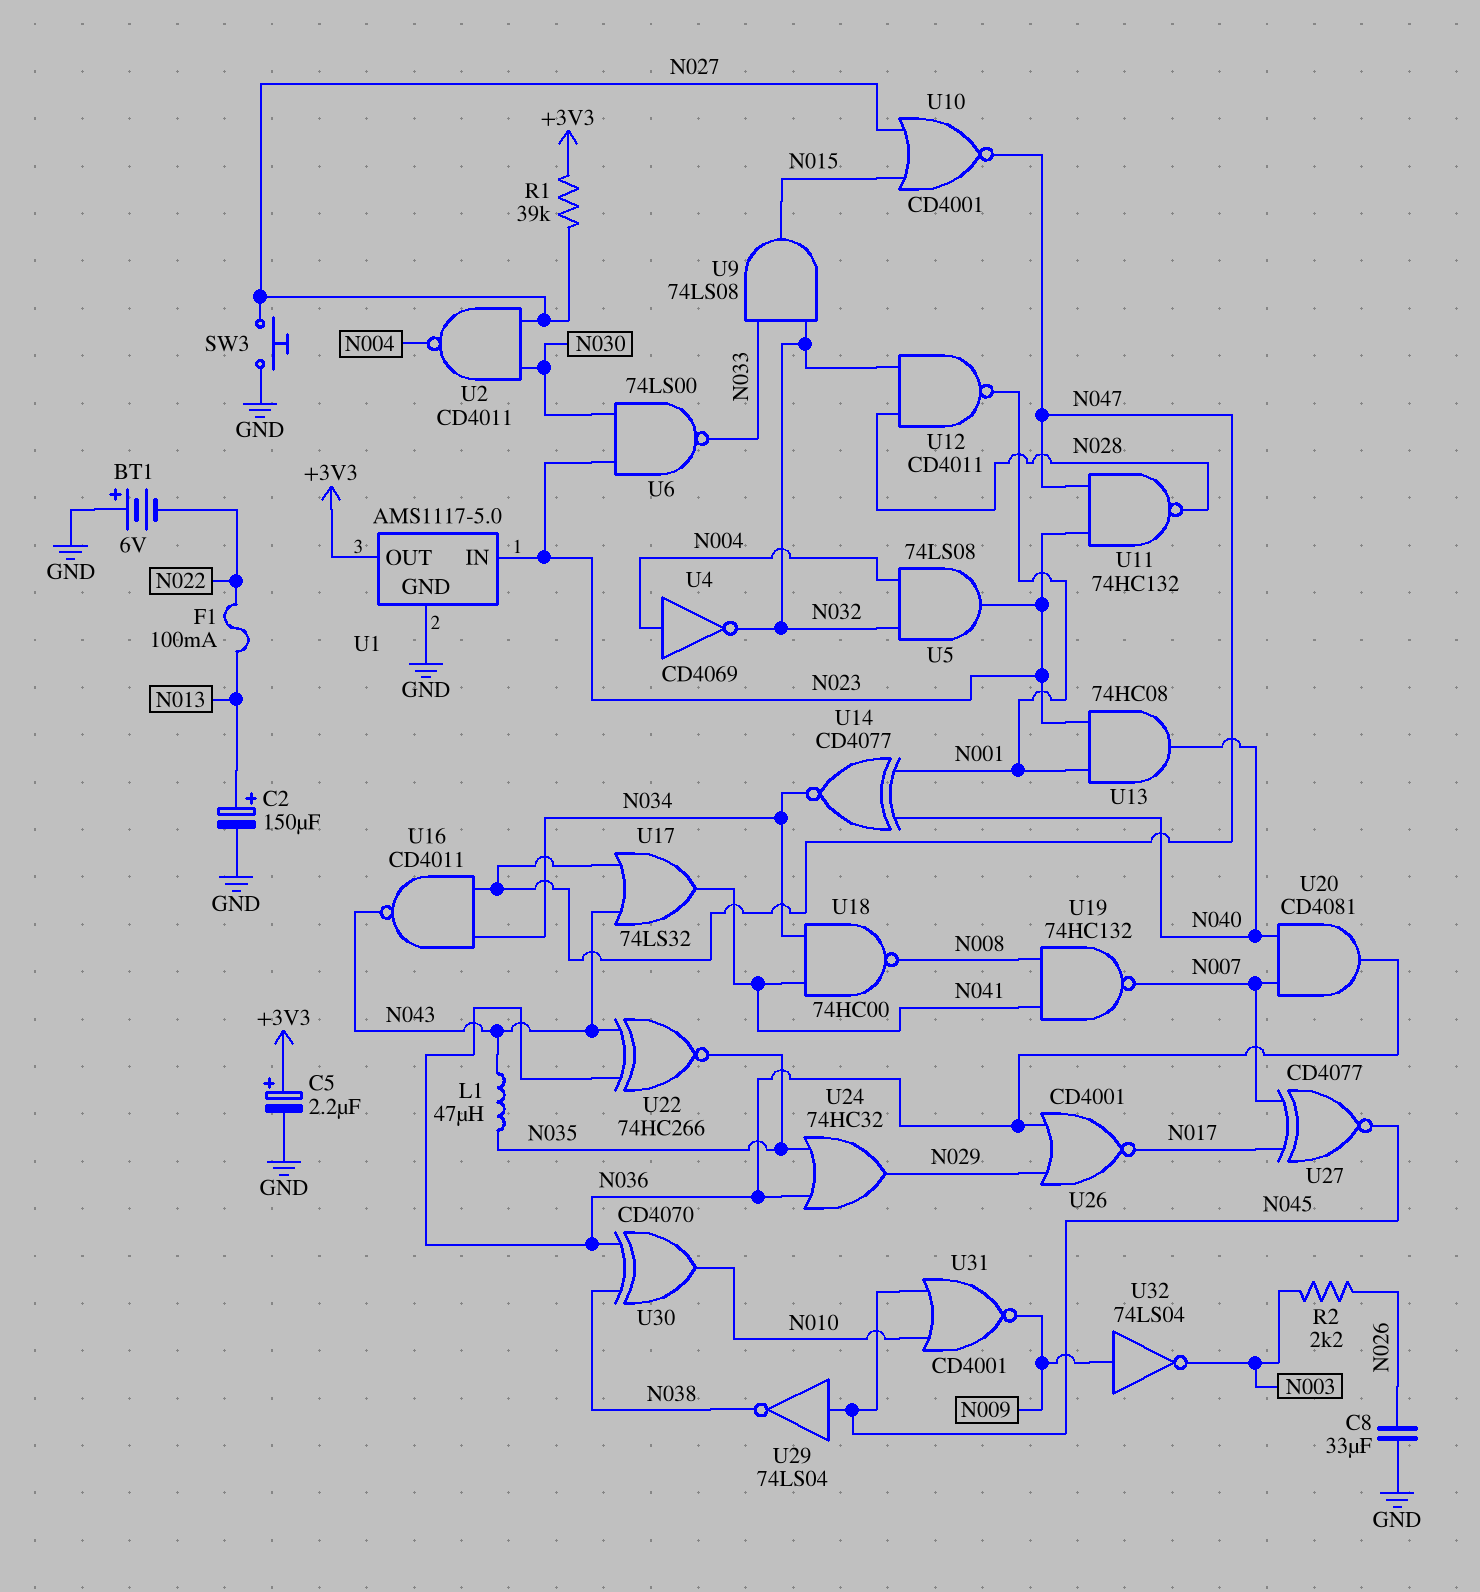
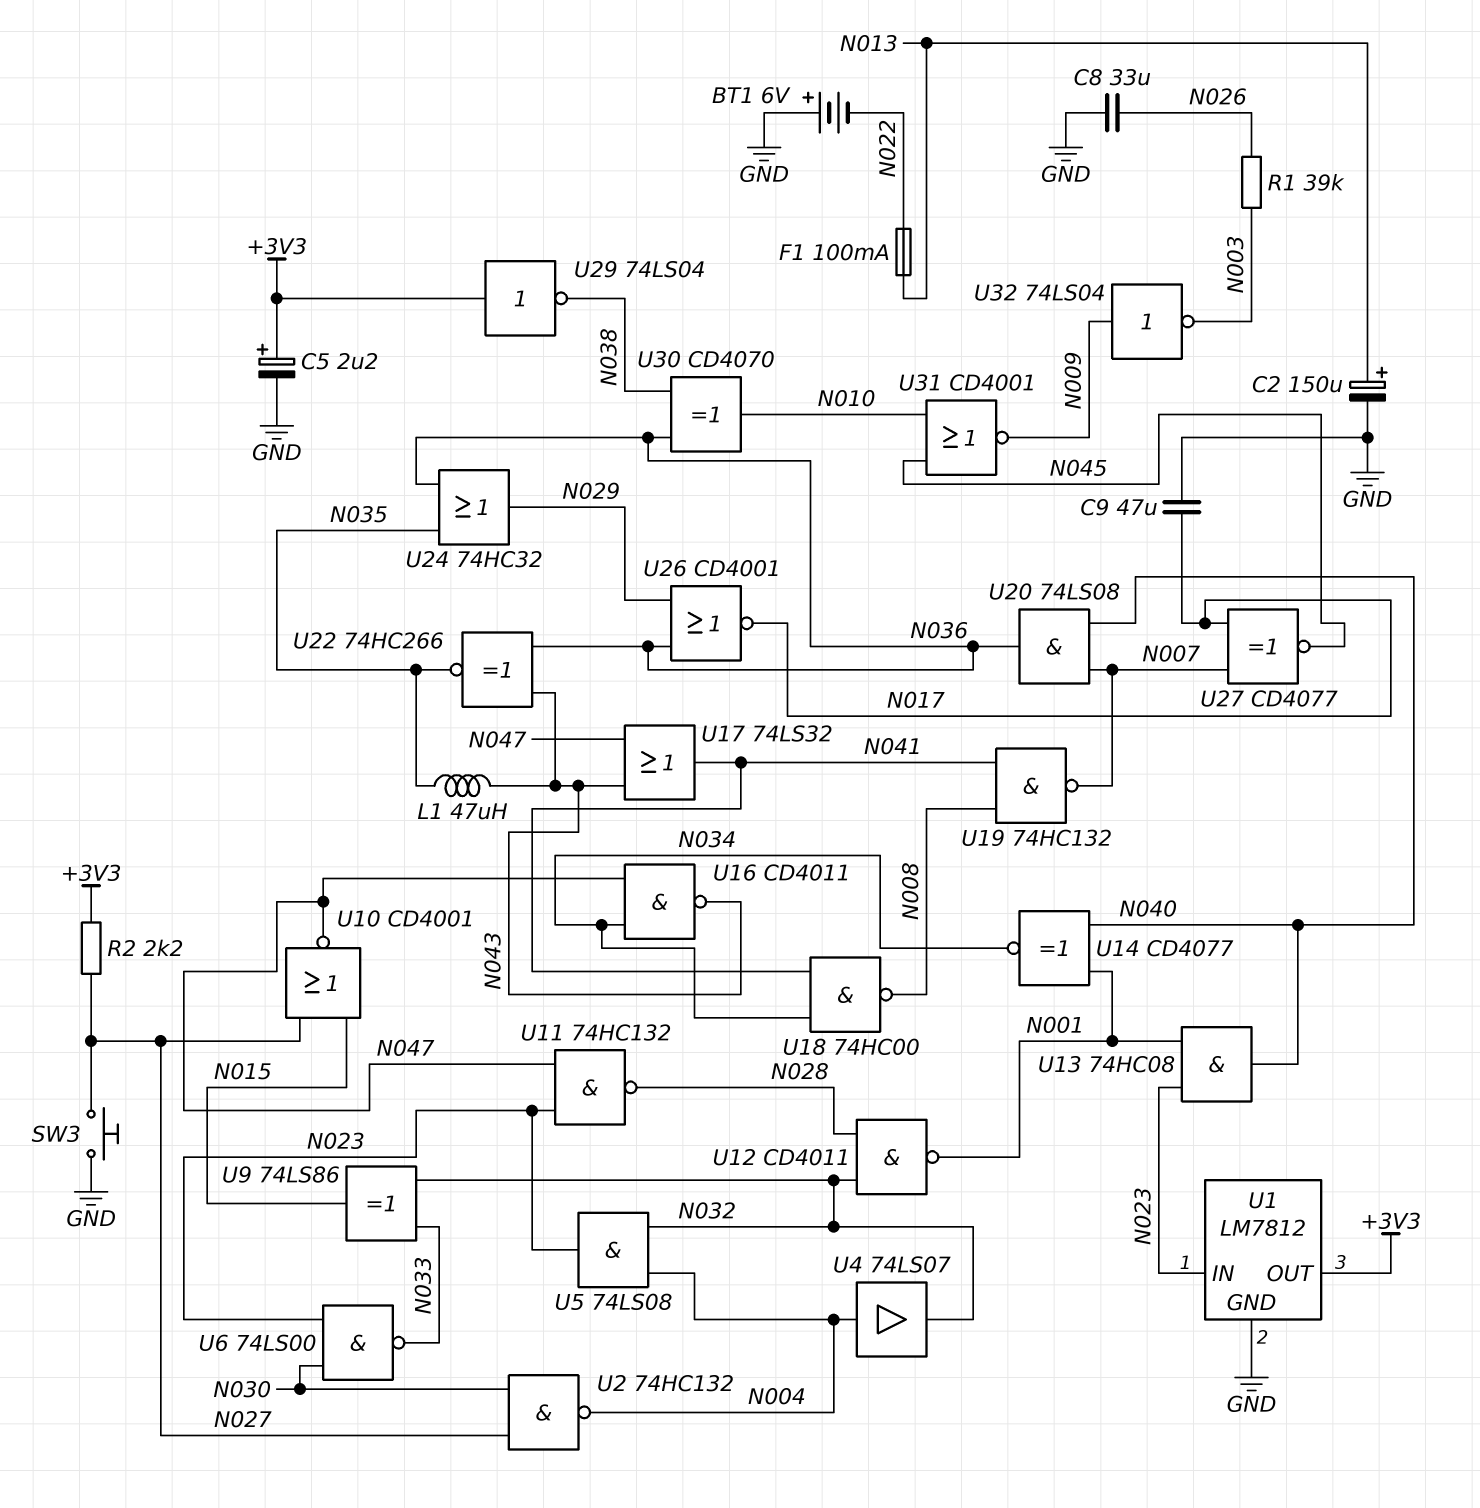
C9: none -> 47uF (GND, N017)
R1: 39k (+3V3, N027) -> 39k (N003, N026)
R2: 2.2k (N003, N026) -> 2.2k (+3V3, N027)
U1: AMS1117-5.0 -> LM7812
U2: NAND CD4011 (in N027, in N030, out N004) -> NAND 74HC132 (in N027, in N030, out N004)
U4: NOT CD4069 (in N004, out N032) -> buffer 74LS07 (in N004, out N032)
U9: AND 74LS08 (in N032, in N033, out N015) -> XOR 74LS86 (in N032, in N033, out N015)
U20: AND CD4081 (in N007, in N040, out N036) -> AND 74LS08 (in N007, in N040, out N036)
U29: NOT 74LS04 (in N045, out N038) -> NOT 74LS04 (in +3V3, out N038)

